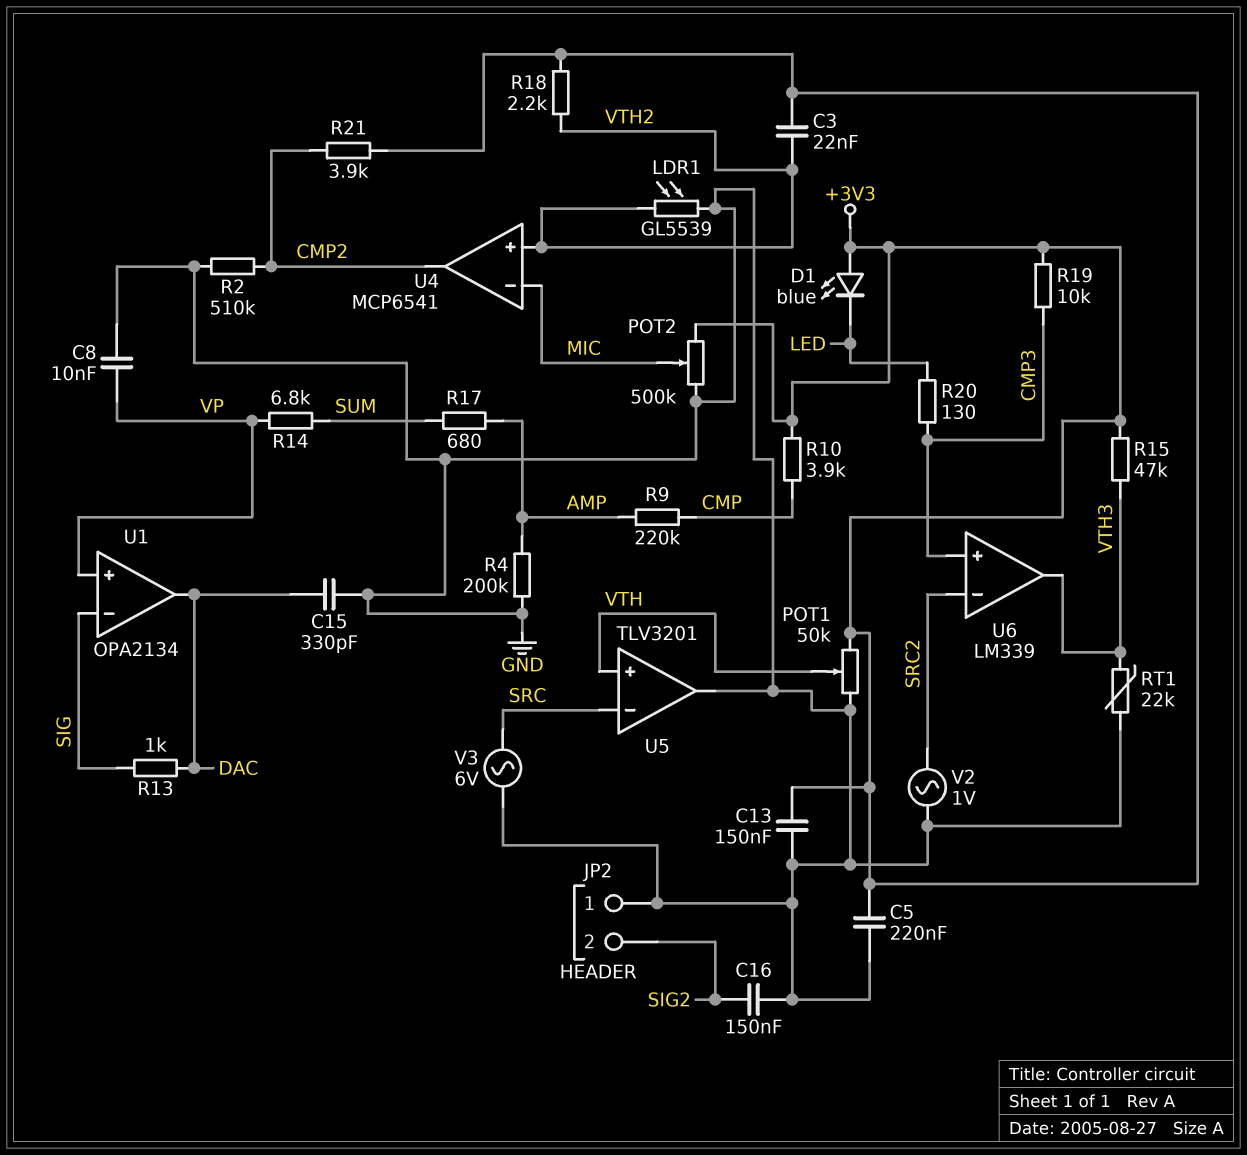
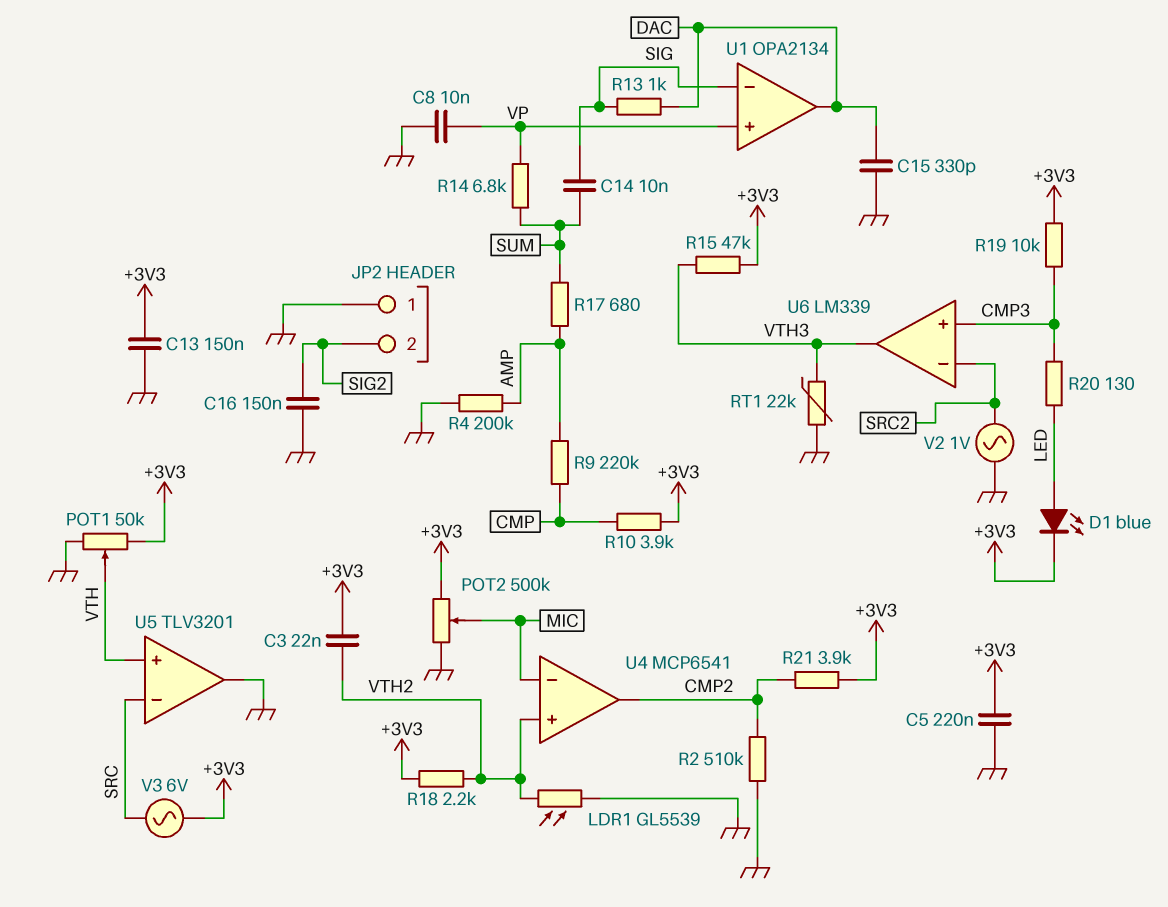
C14: none -> 10nF (SIG, SUM)
D1: LED blue (A +3V3, K LED) -> LED blue (A LED, K +3V3)
V3: AC 6V (GND, SRC) -> AC 6V (+3V3, SRC)

